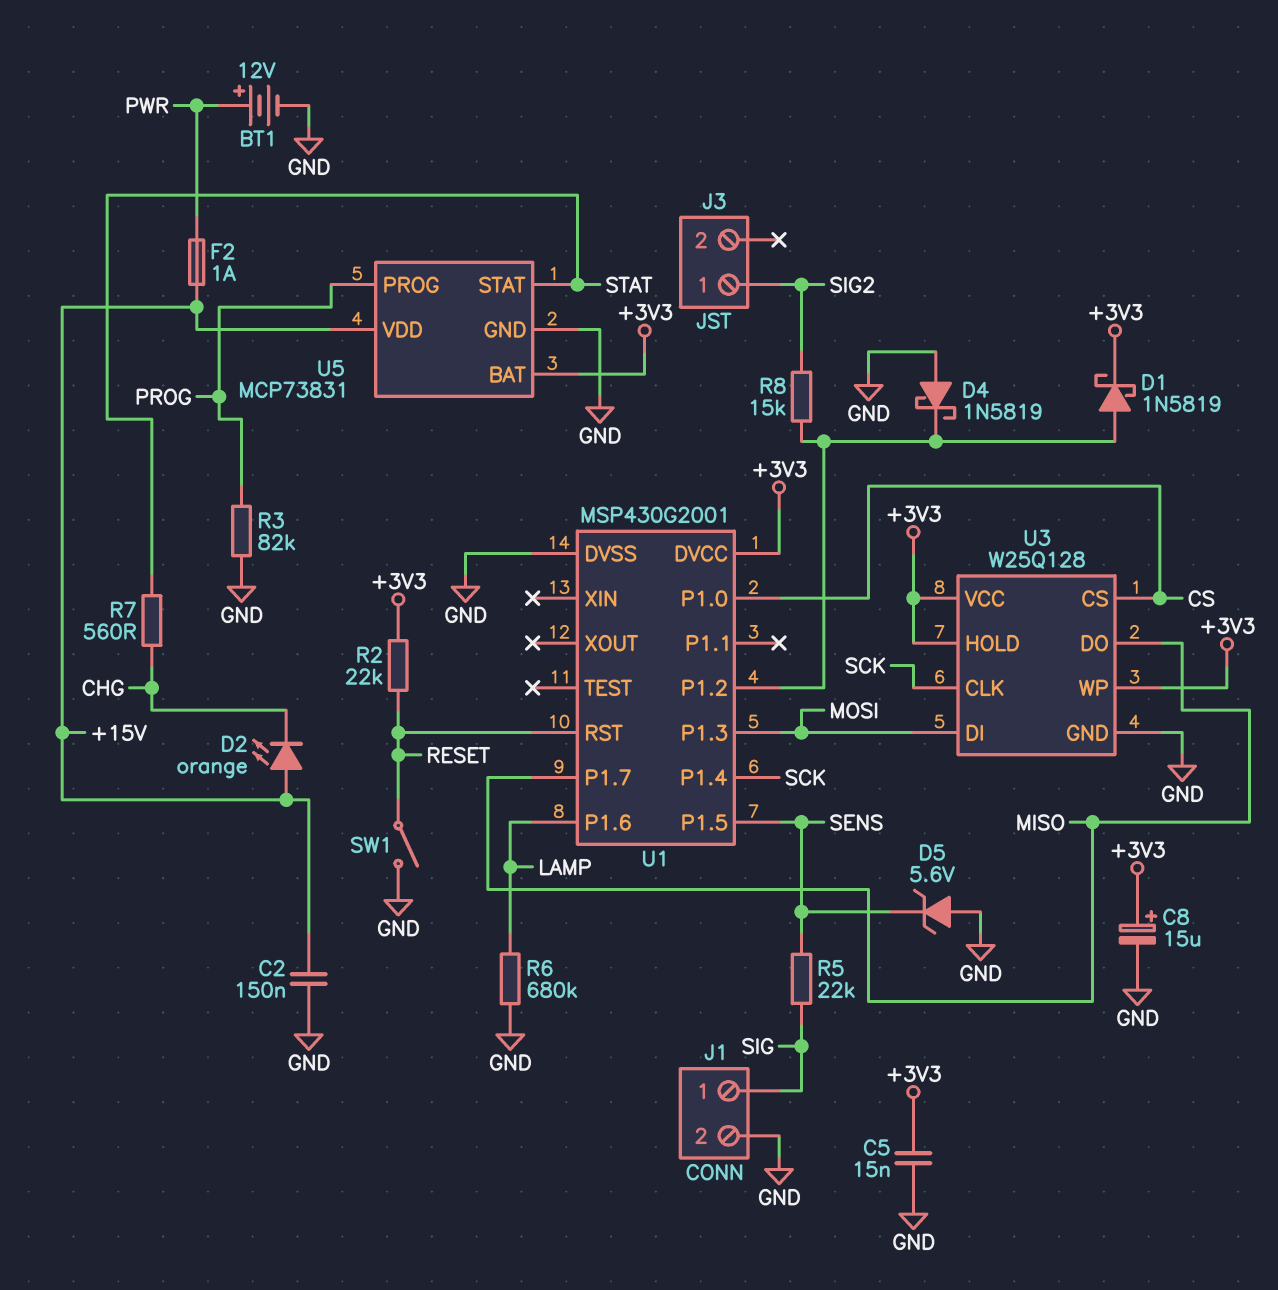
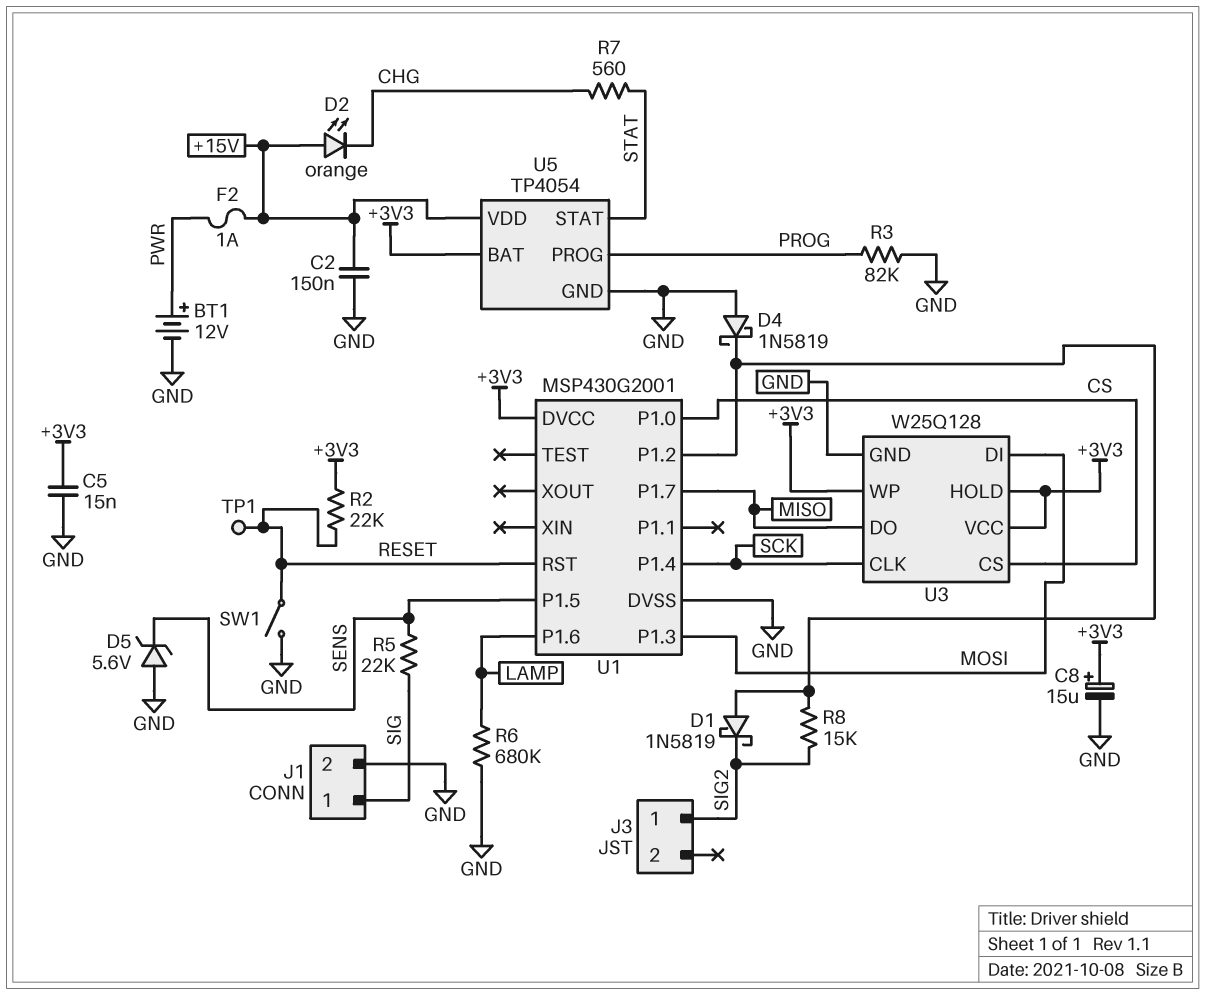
D1: schottky 1N5819 (A U1/P1.2, K +3V3) -> schottky 1N5819 (A U1/P1.2, K SIG2)
TP1: none -> test point (RESET)
U5: MCP73831 -> TP4054

